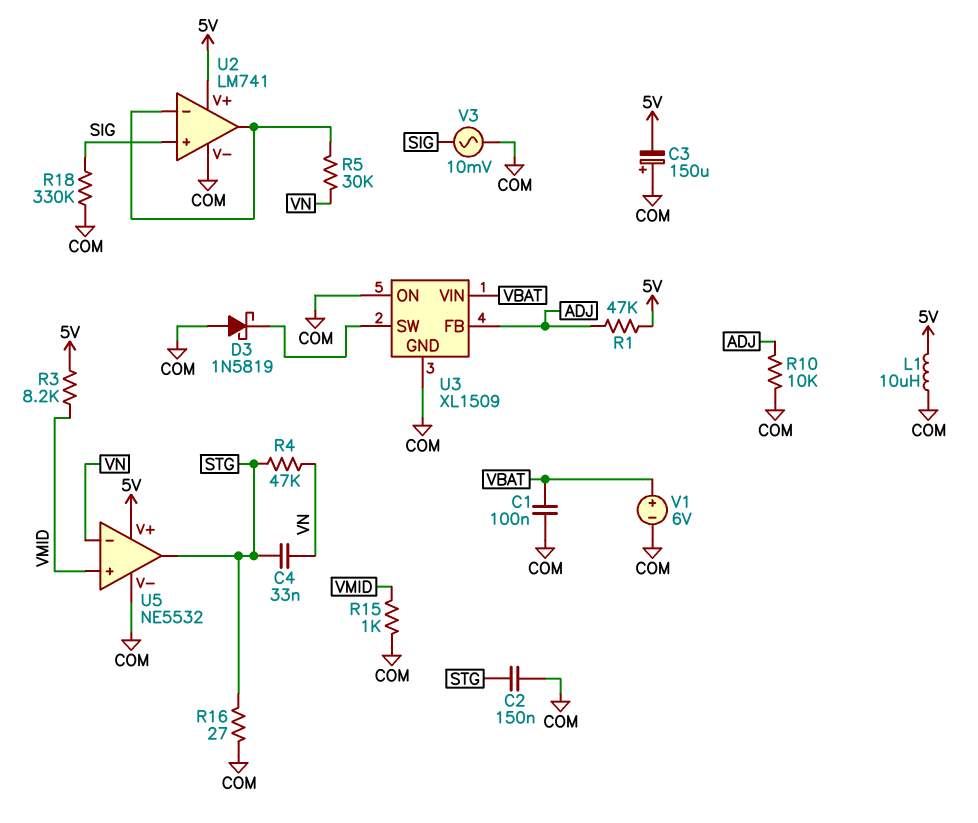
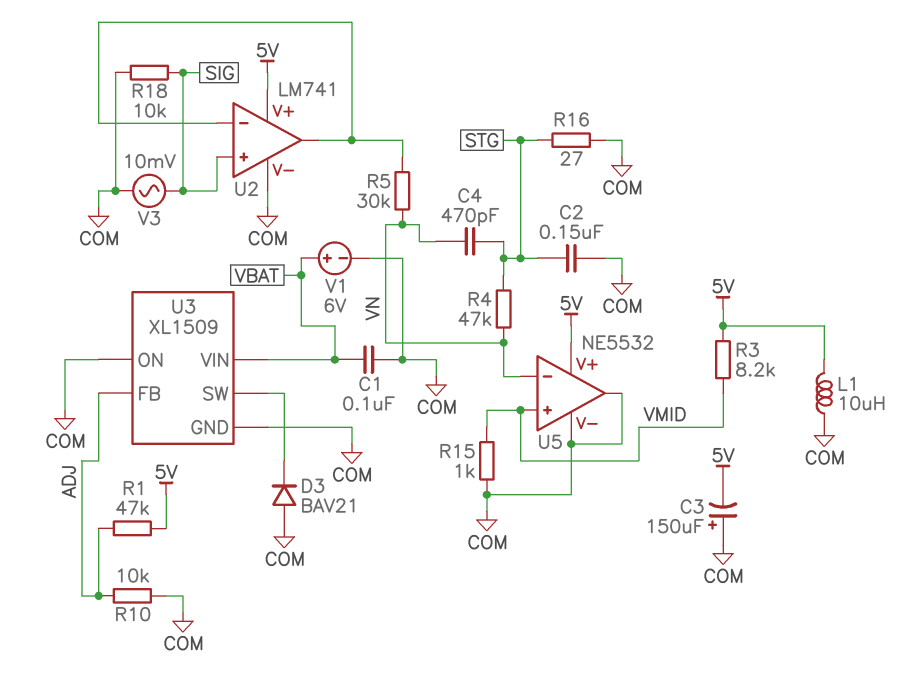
C4: 33nF (STG, VN) -> 470pF (STG, VN)
D3: schottky 1N5819 (A COM, K U3/SW) -> diode BAV21 (A COM, K U3/SW)
R18: 330k (COM, SIG) -> 10k (COM, SIG)
U5 pin out: STG -> COM

